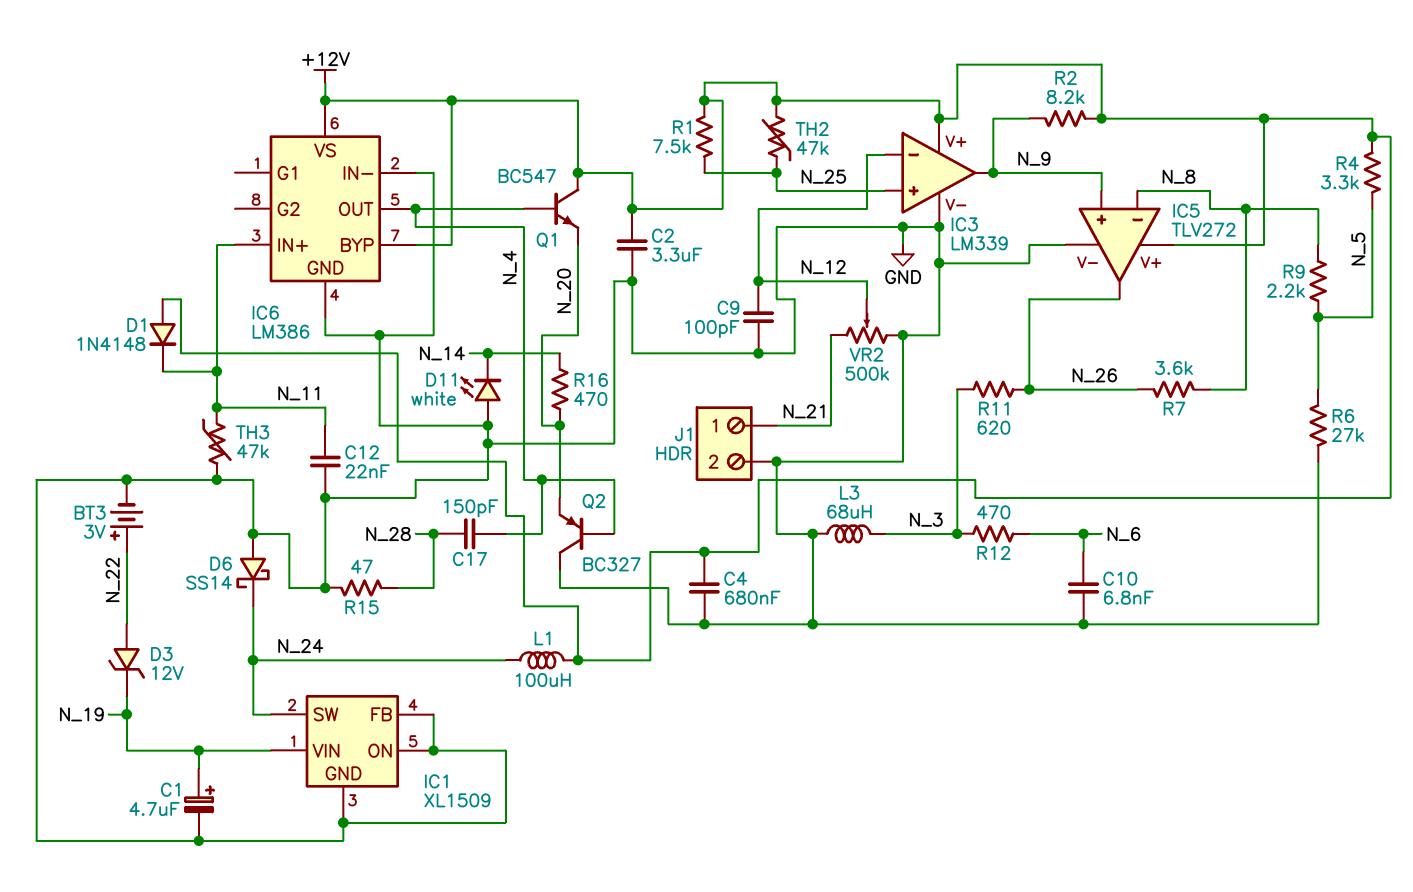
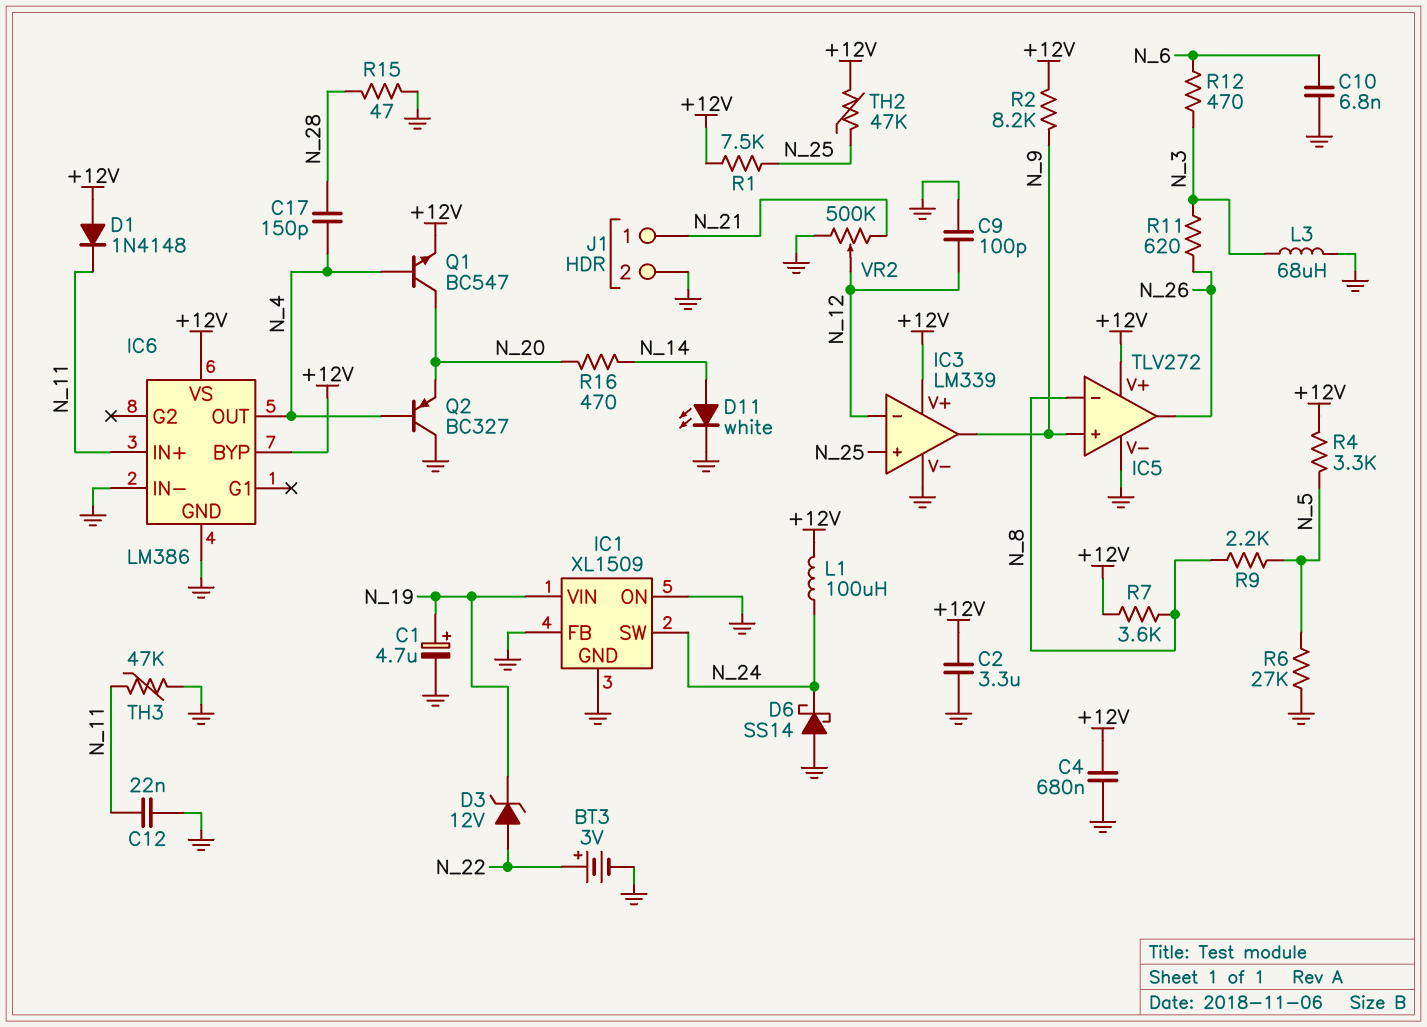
D11: LED white (A GND, K N_14) -> LED white (A N_14, K GND)
Q1: NPN BC547 (B N_4, C +12V, E N_20) -> NPN BC547 (B N_4, C N_20, E +12V)
R7: 3.6k (N_8, N_26) -> 3.6k (+12V, N_8)

